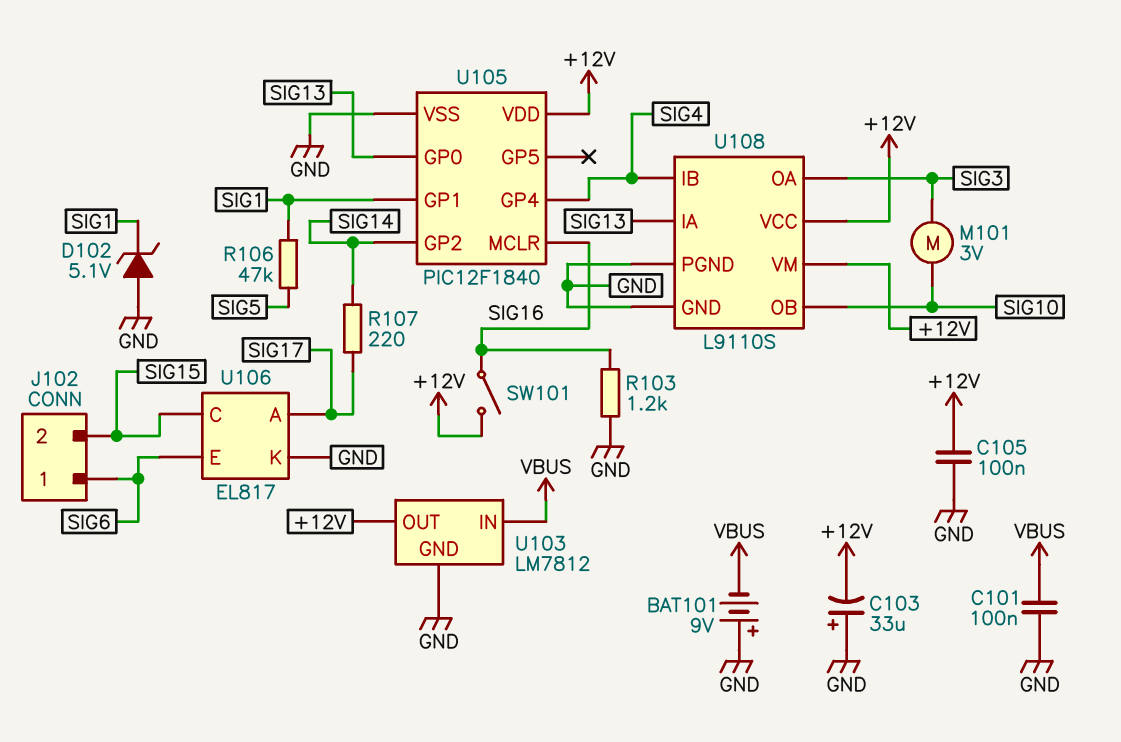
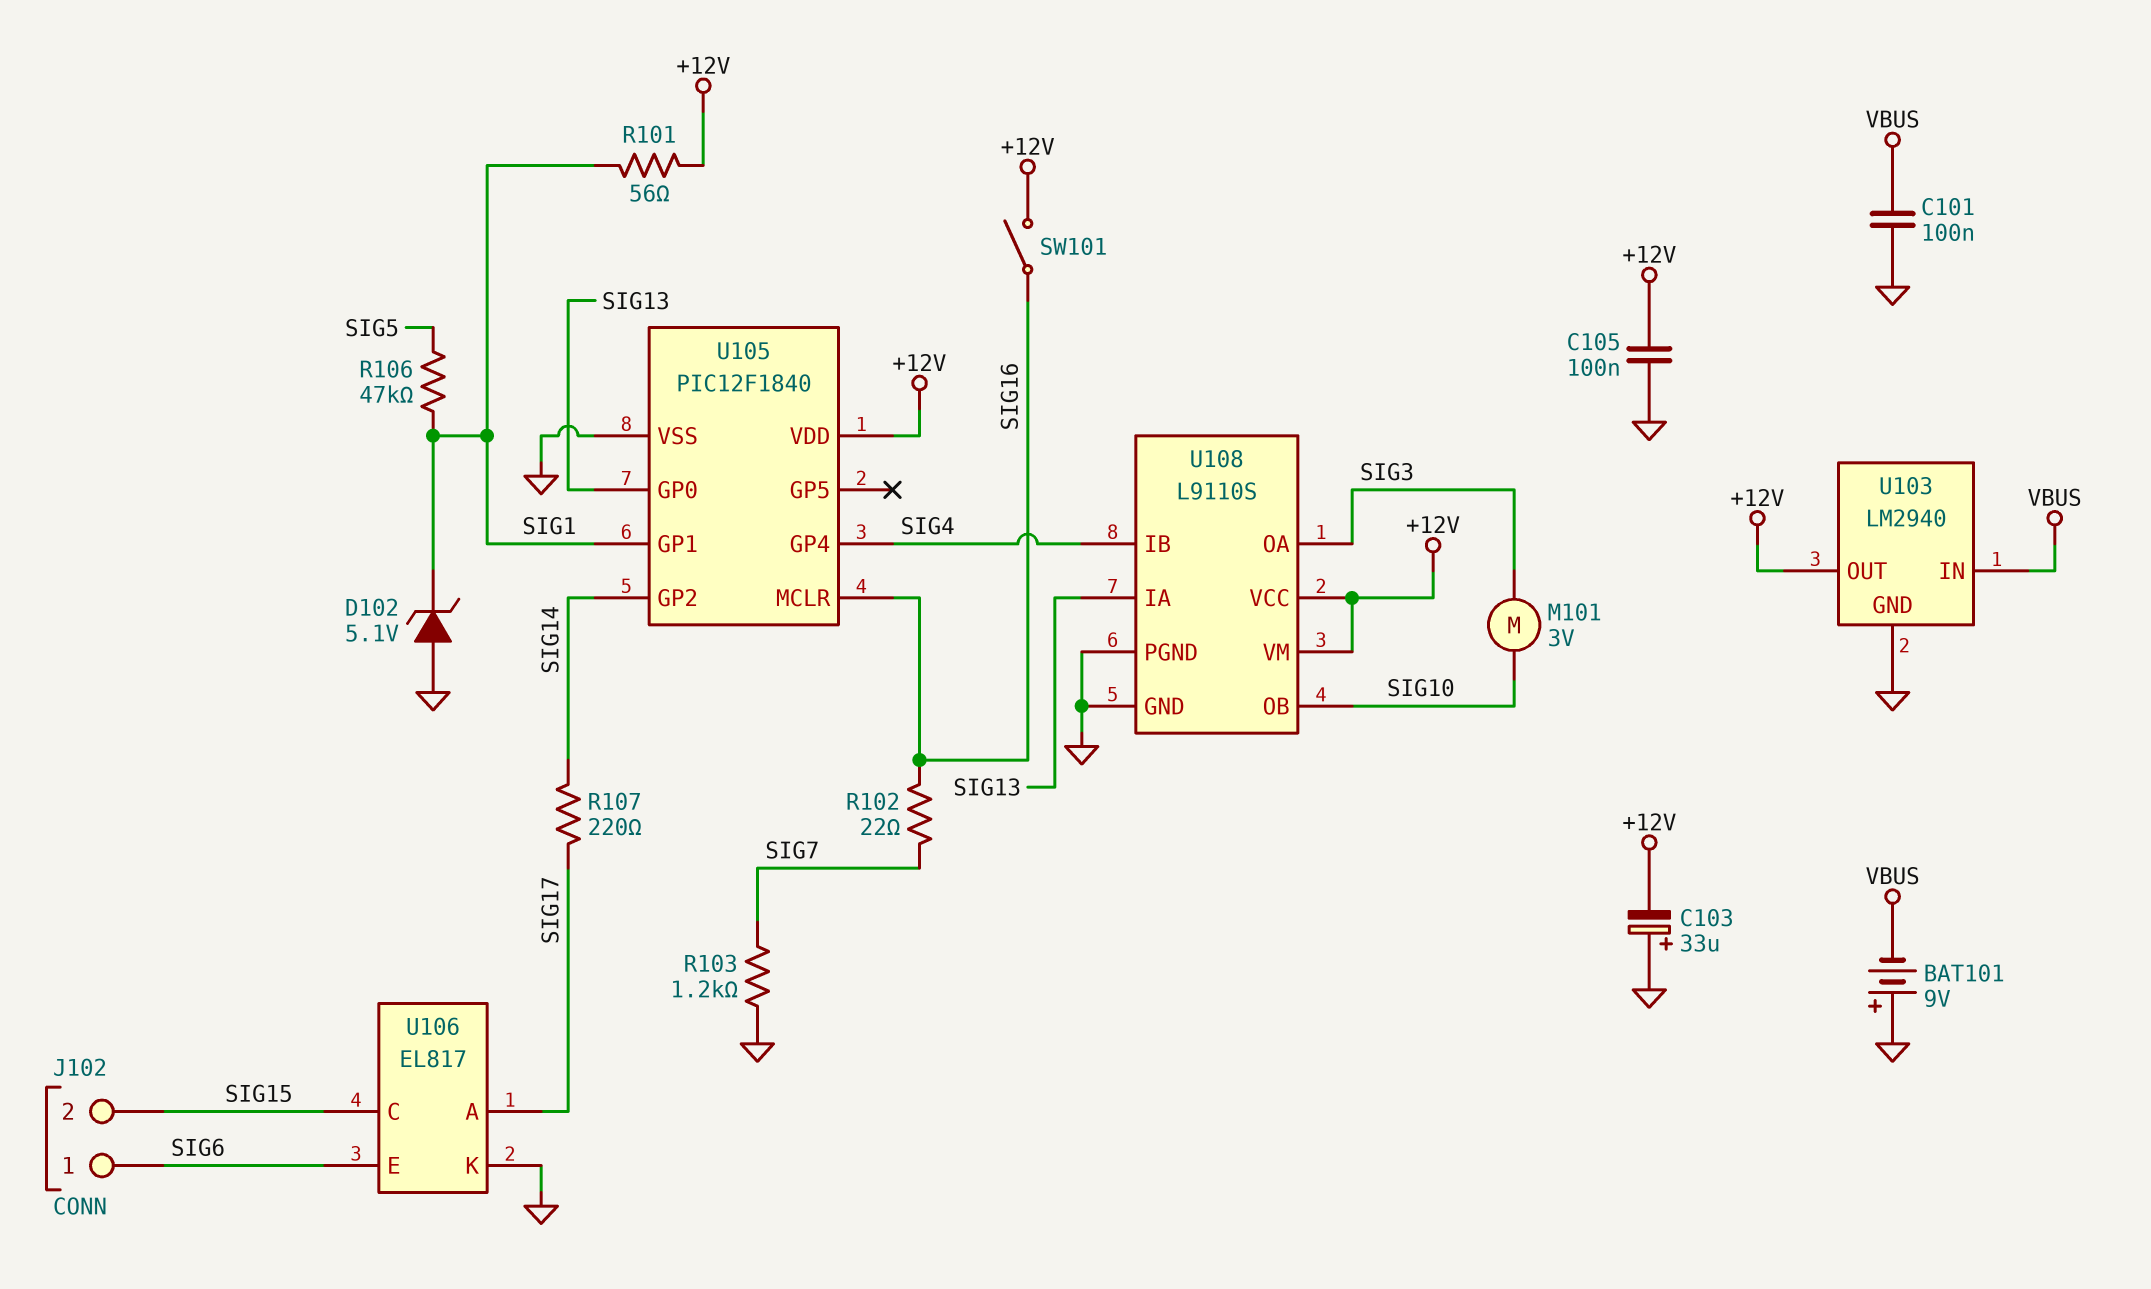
R101: none -> 56 (+12V, SIG1)
R102: none -> 22 (SIG7, SIG16)
R103: 1.2k (GND, SIG16) -> 1.2k (GND, SIG7)
U103: LM7812 -> LM2940

